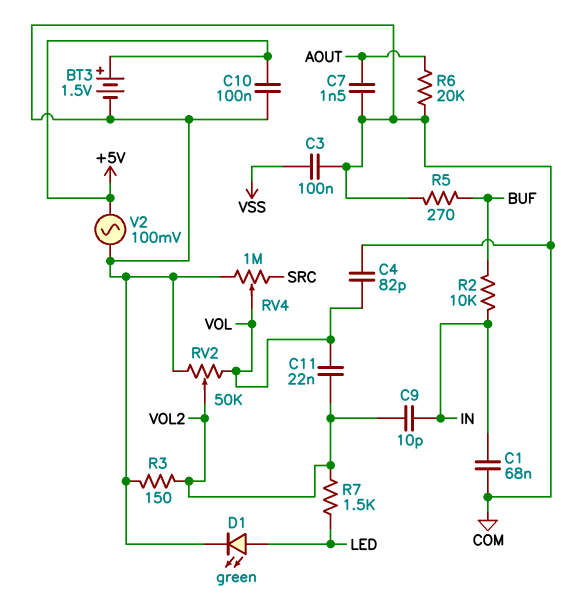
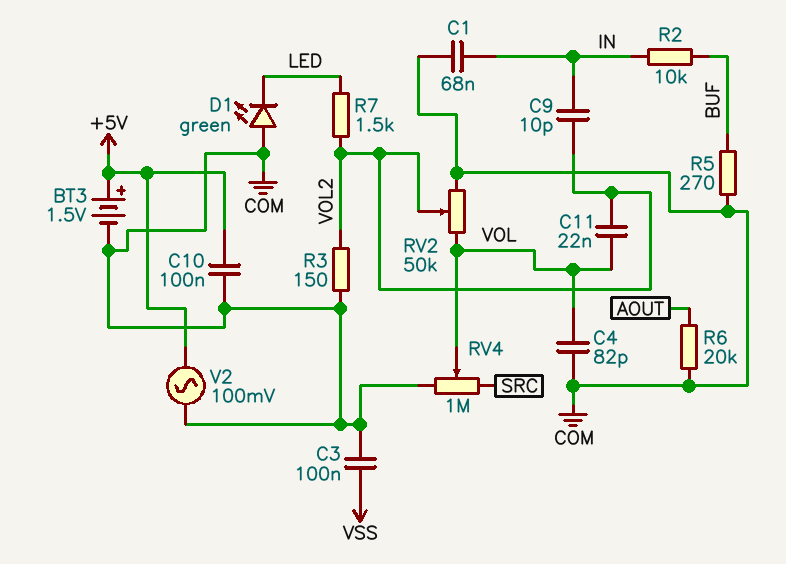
C7: 1.5nF (AOUT, COM) -> none
D1: LED green (A LED, K COM) -> LED green (A COM, K LED)

